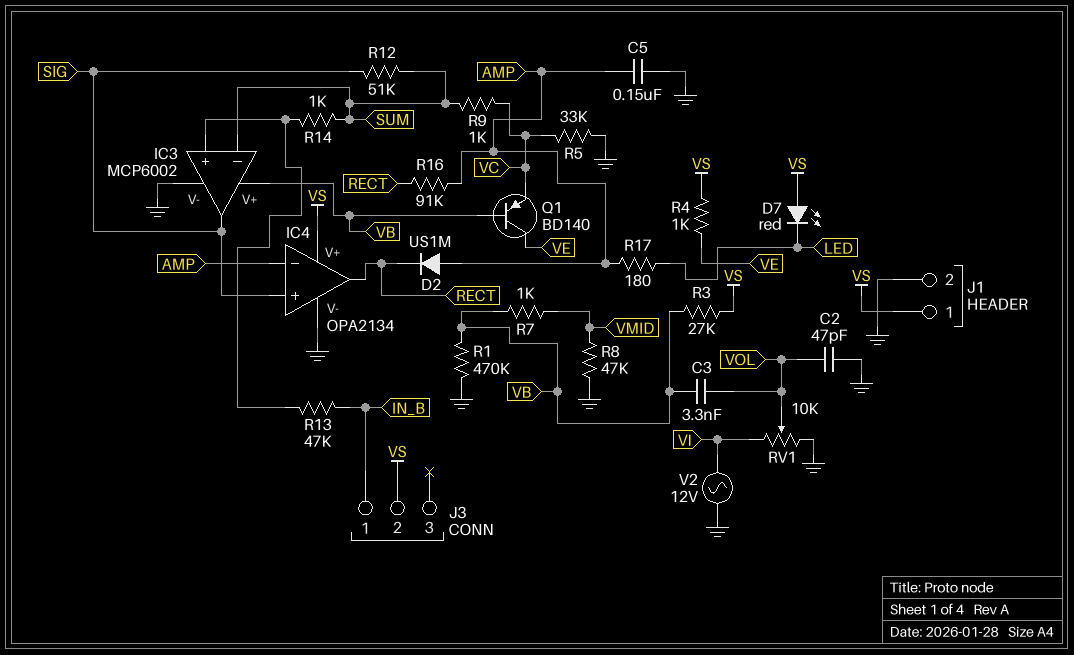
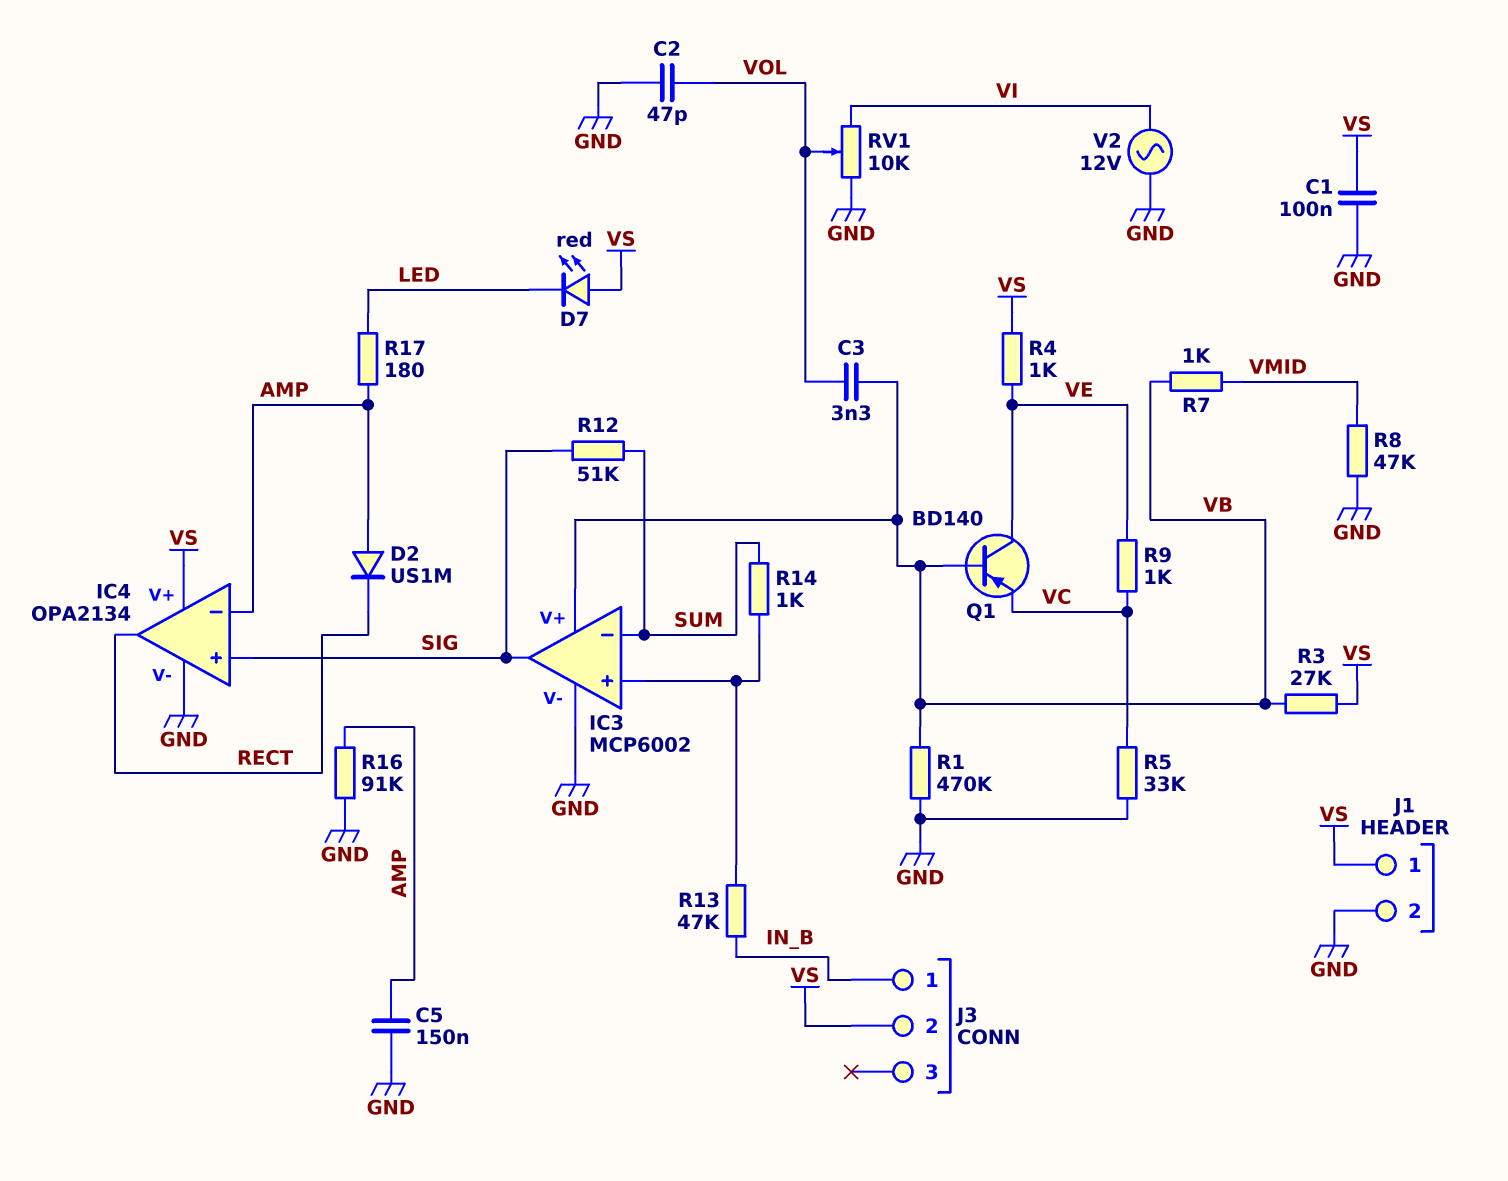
C1: none -> 100nF (GND, VS)
R9: 1k (SUM, VC) -> 1k (VC, VE)
R16: 91k (AMP, RECT) -> 91k (AMP, GND)

